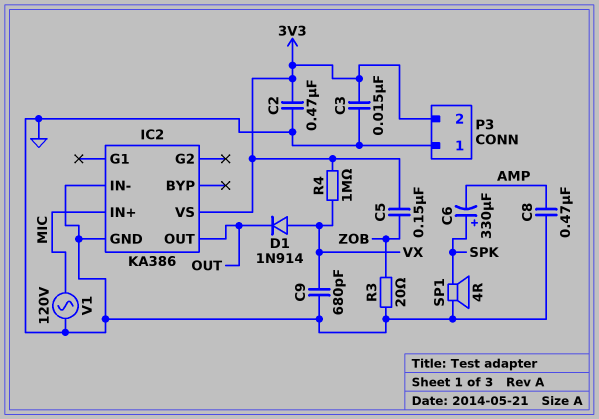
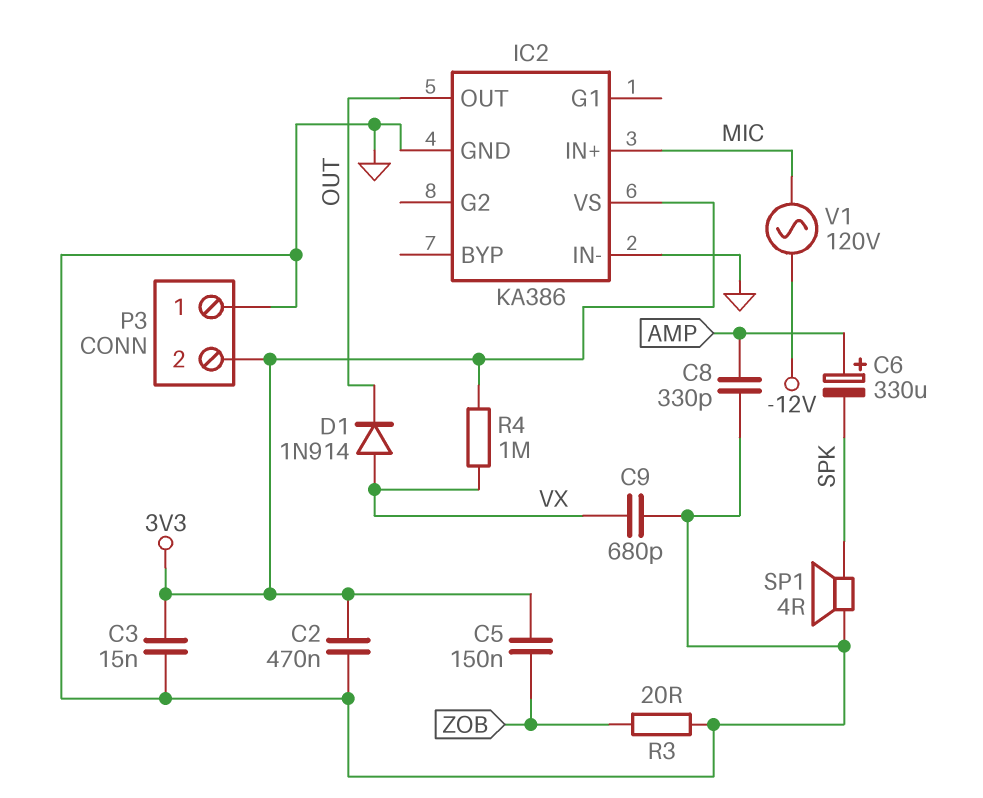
C6: 330uF (plus SPK, minus AMP) -> 330uF (plus AMP, minus SPK)
C8: 470nF (AMP, GND) -> 330pF (AMP, GND)
V1: AC 120V (GND, MIC) -> AC 120V (-12V, MIC)

